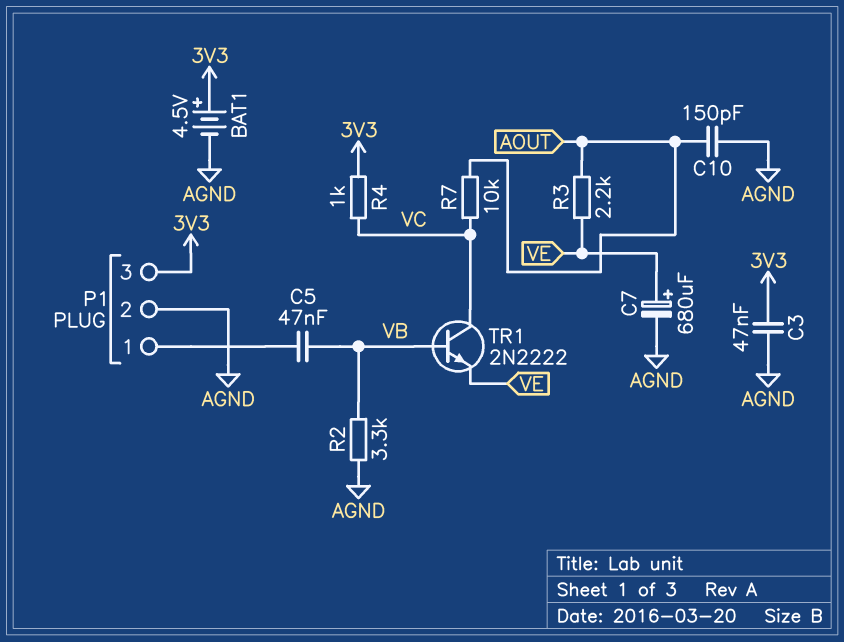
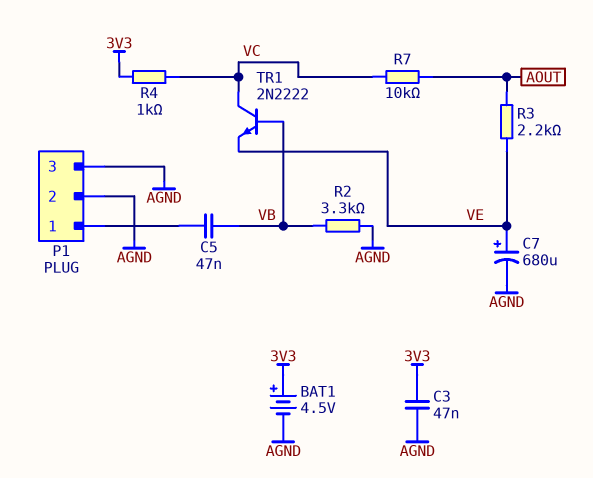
C10: 150pF (AGND, AOUT) -> none
P1 pin 3: 3V3 -> AGND

